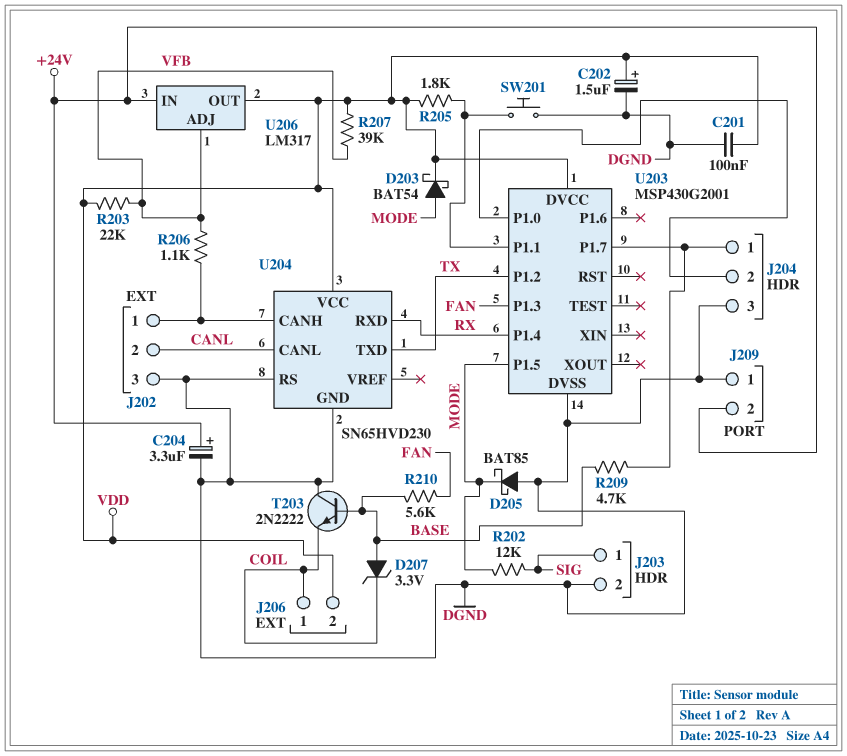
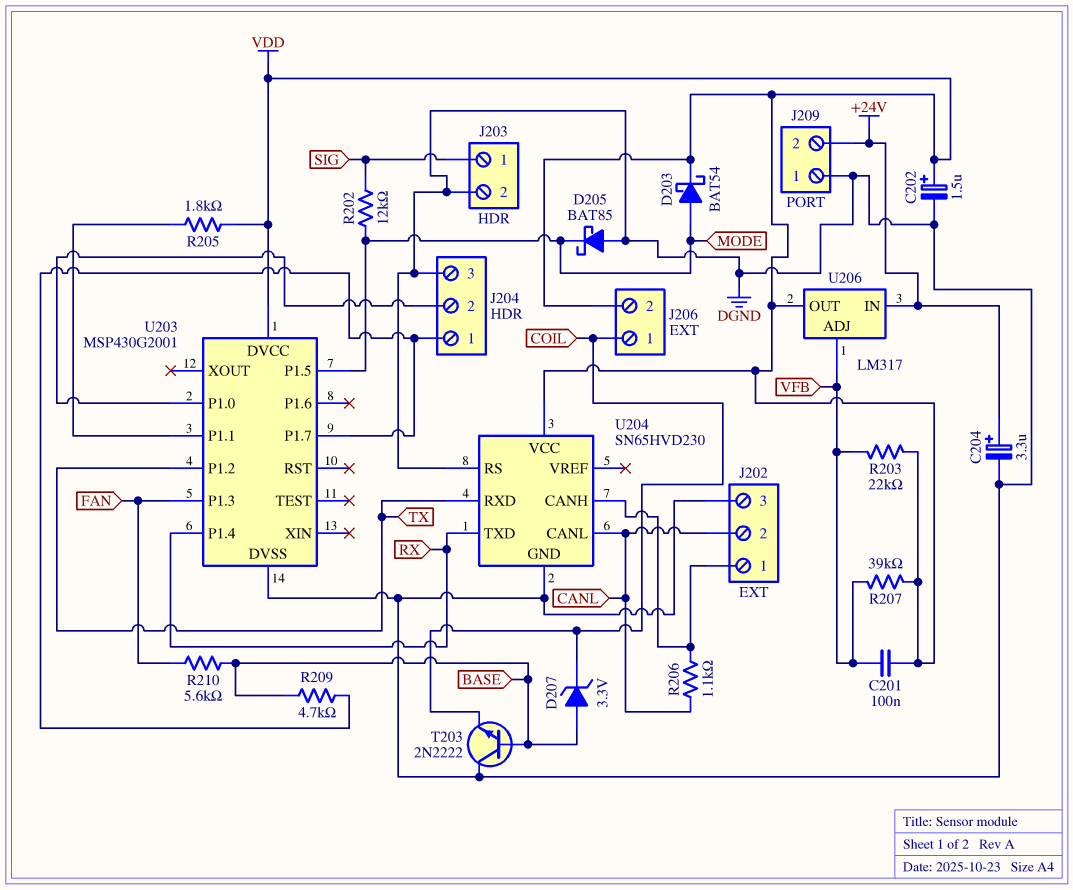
C201: 100nF (DGND, VDD) -> 100nF (VDD, VFB)
R206: 1.1k (J202/1, VFB) -> 1.1k (CANL, J202/1)
SW201: button (DGND, U203/P1.1) -> none
U204 pin RXD: RX -> TX
U204 pin TXD: TX -> RX

